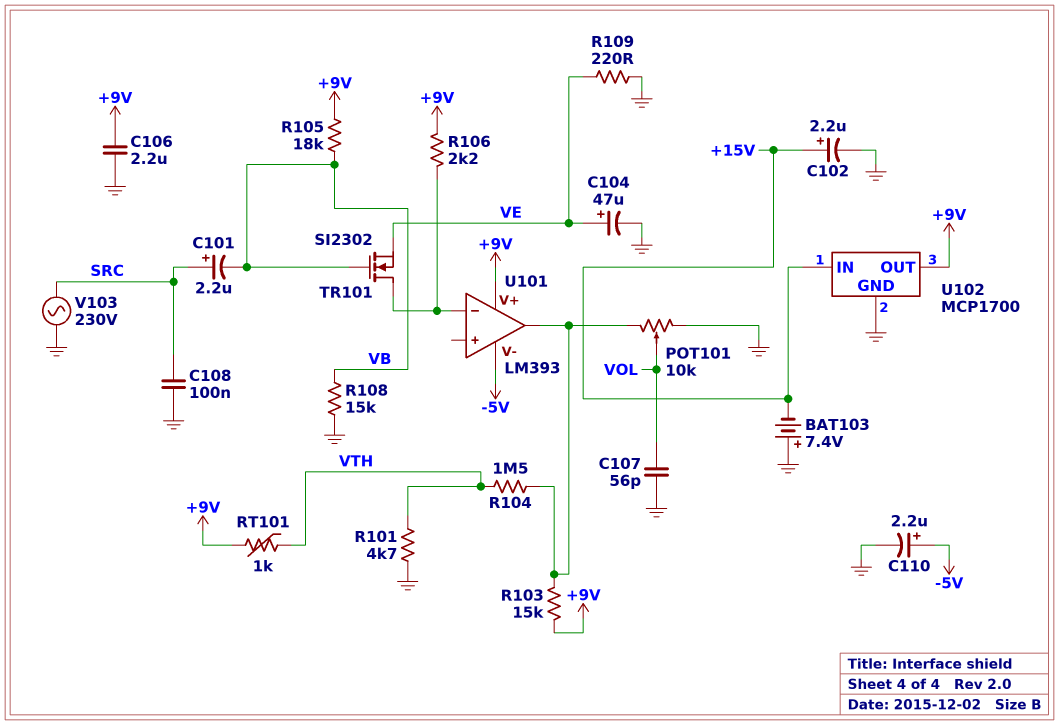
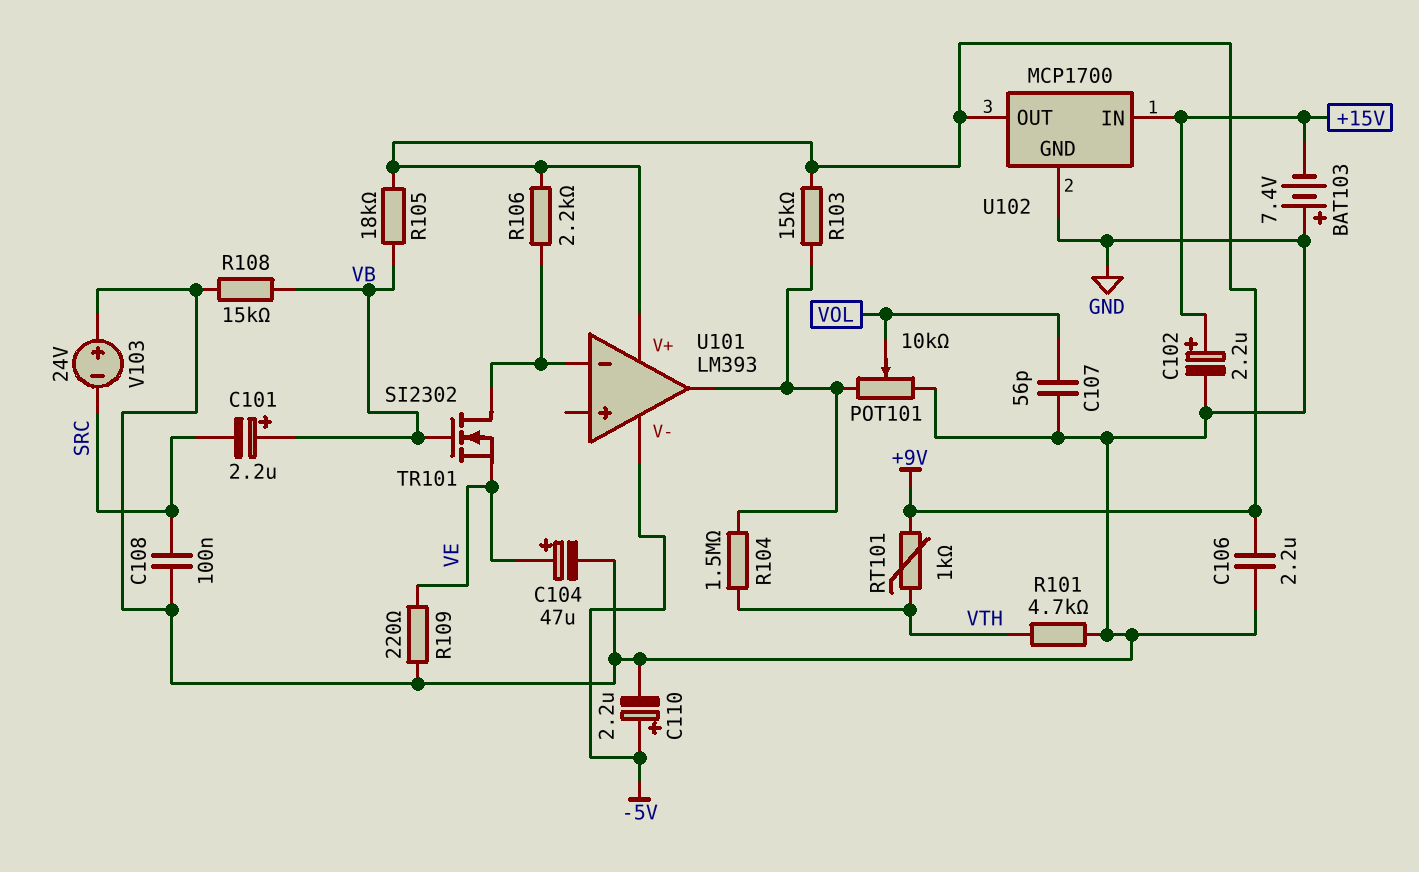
C101: 2.2uF (plus SRC, minus VB) -> 2.2uF (plus VB, minus SRC)
V103: AC 230V (GND, SRC) -> 24V (plus GND, minus SRC)

